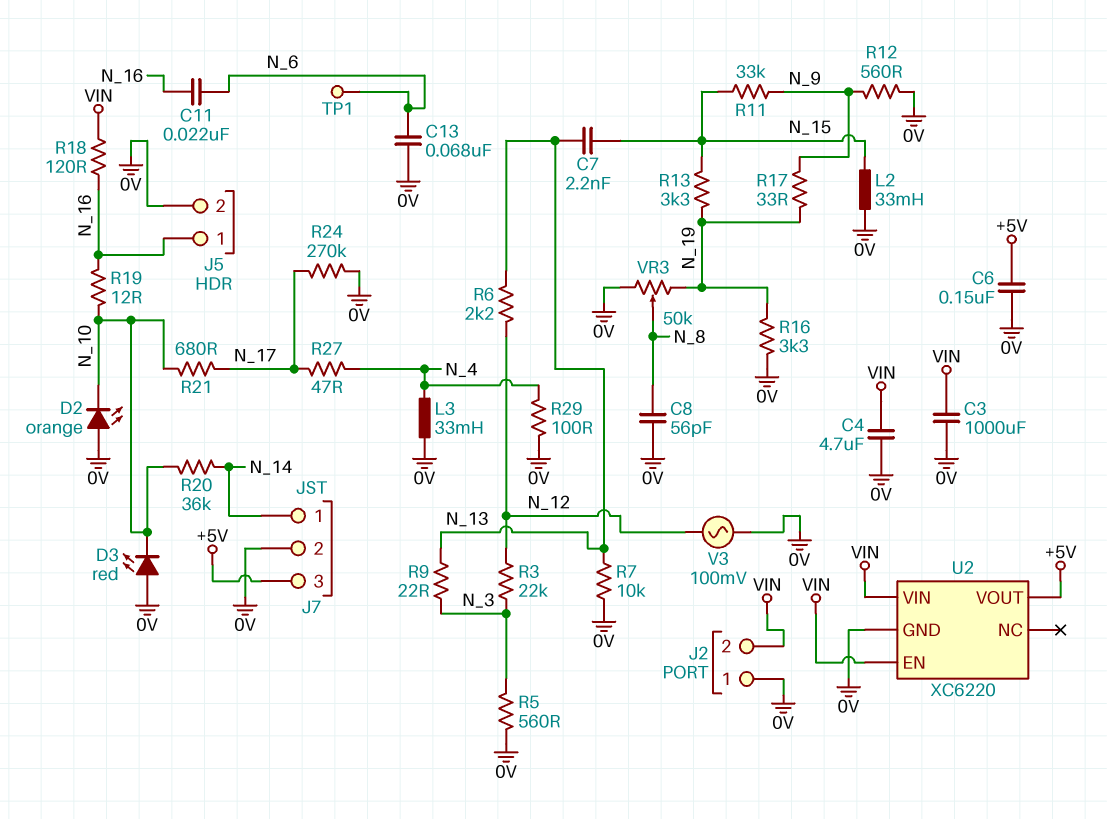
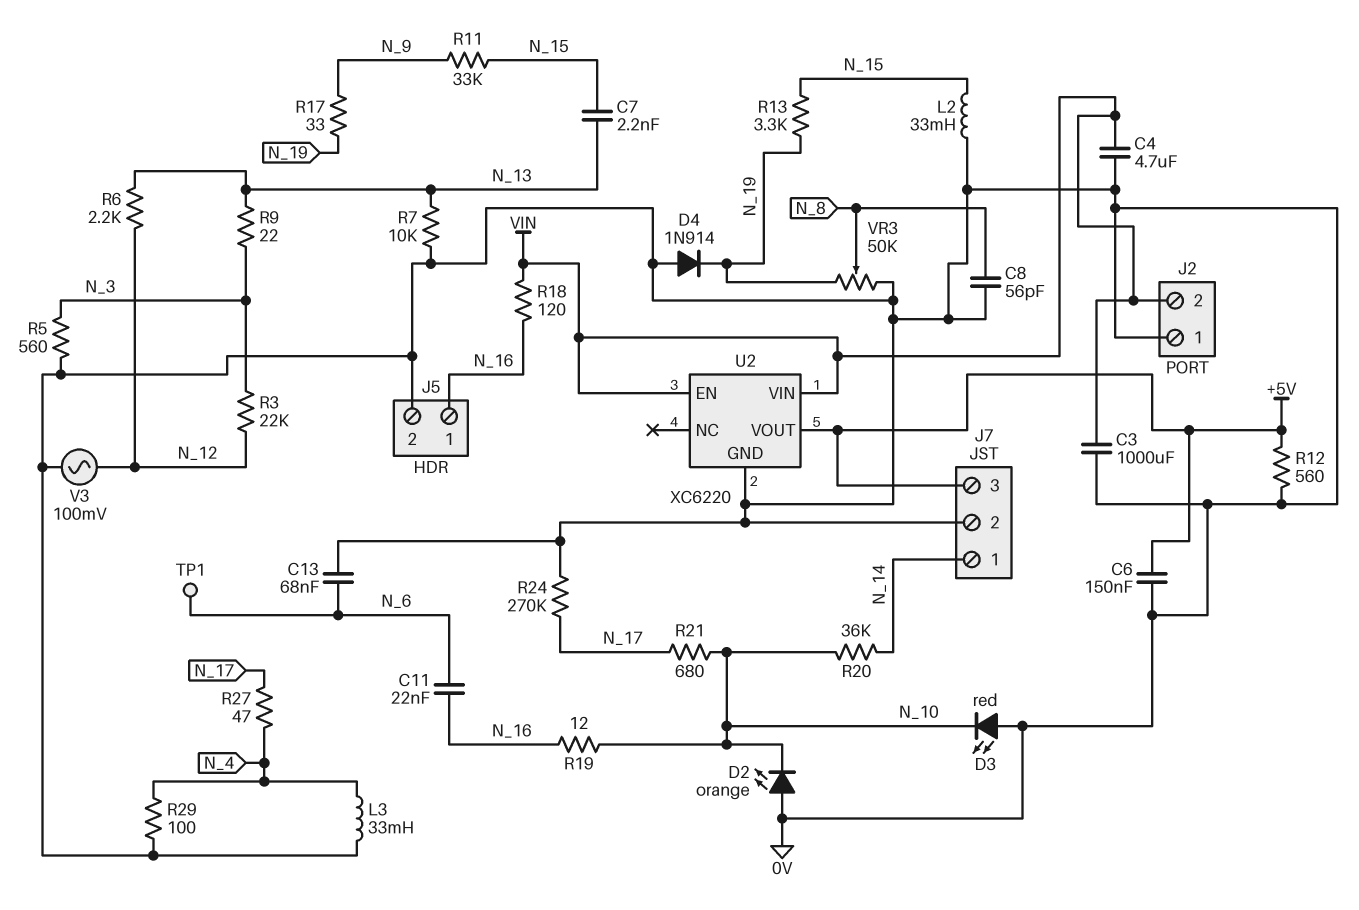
D4: none -> diode 1N914 (A 0V, K N_19)
R12: 560 (0V, N_9) -> 560 (+5V, 0V)
R16: 3.3k (0V, N_19) -> none

